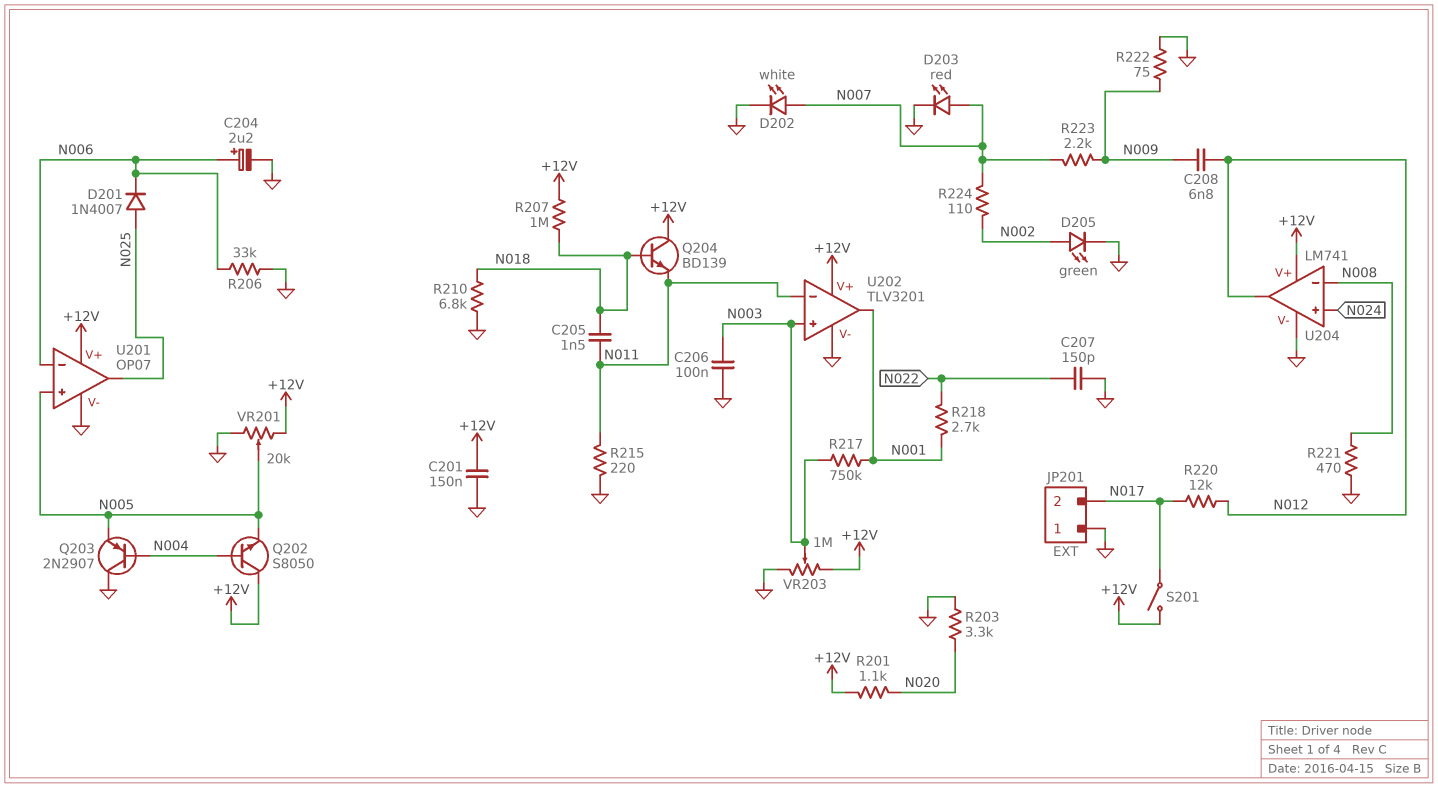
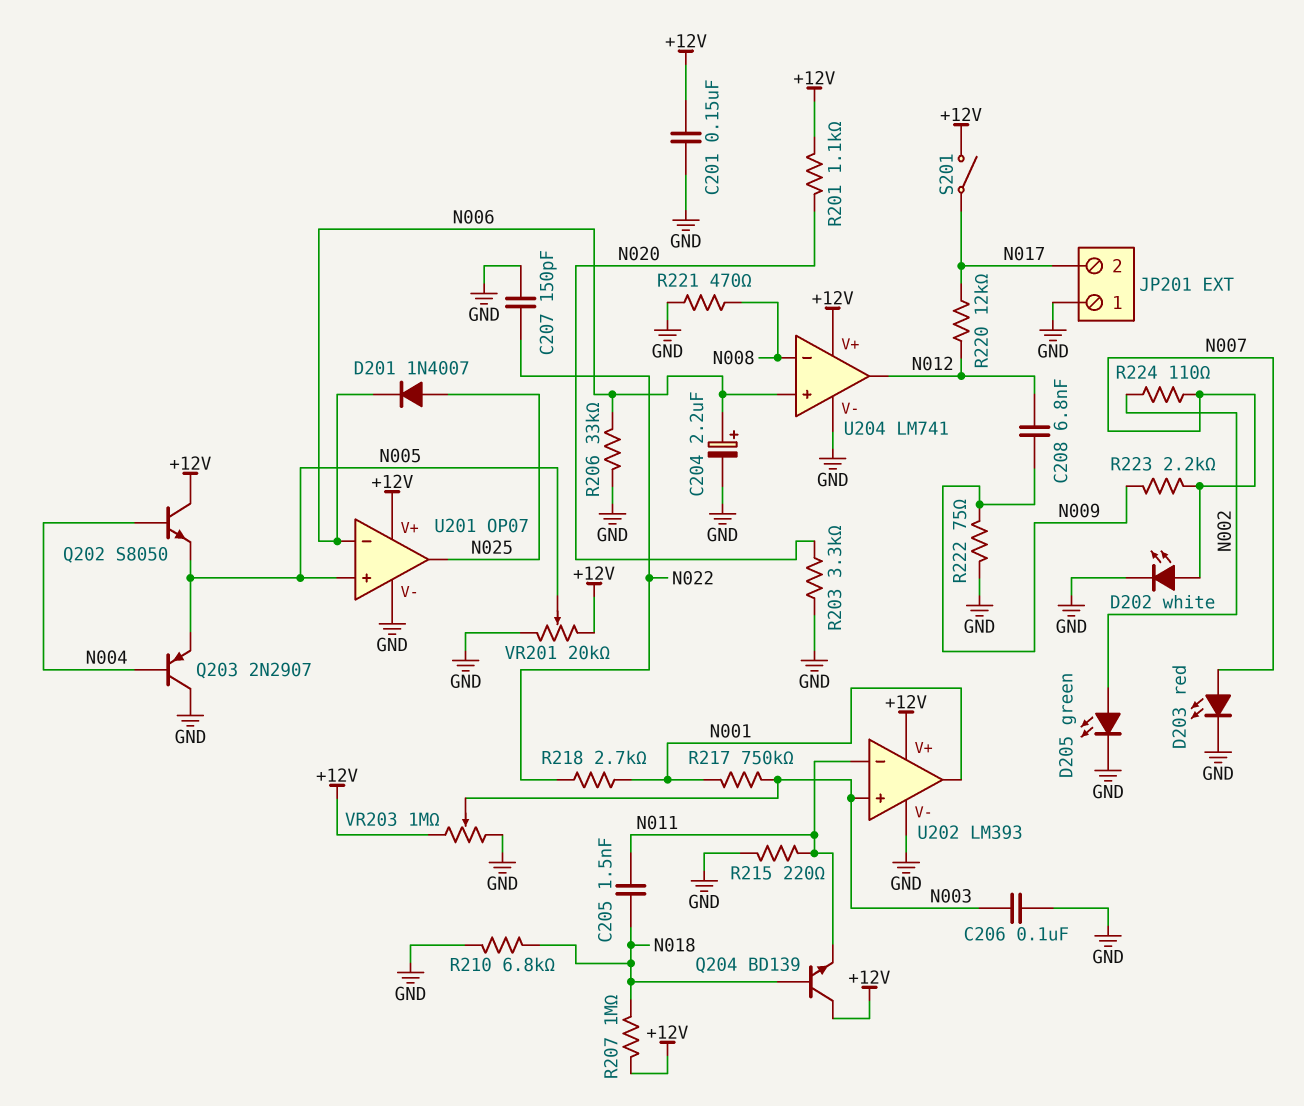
U202: TLV3201 -> LM393
U204 pin in+: N024 -> N006

